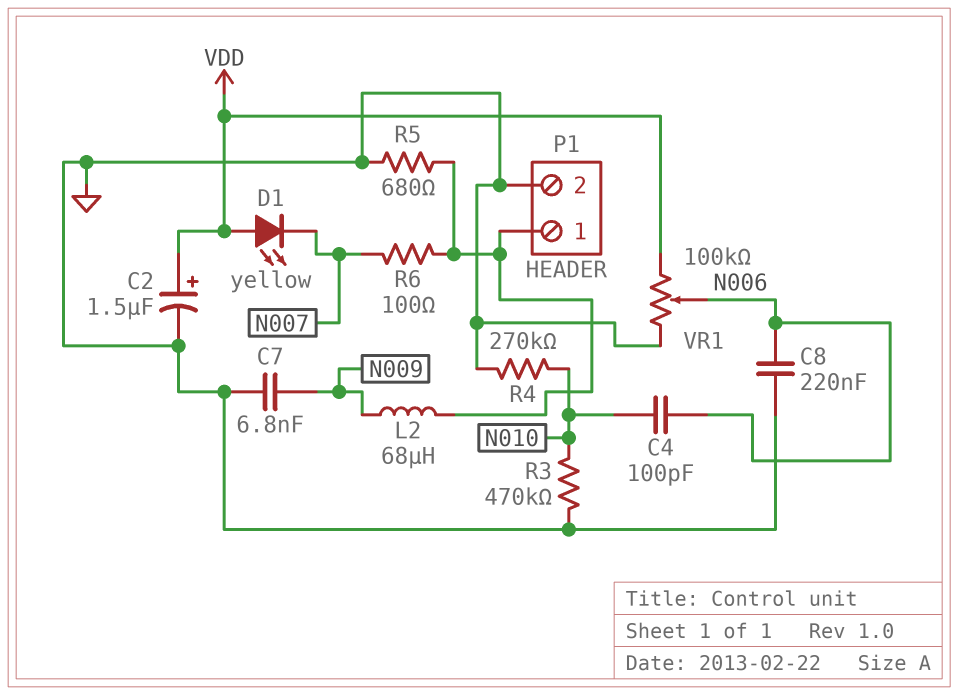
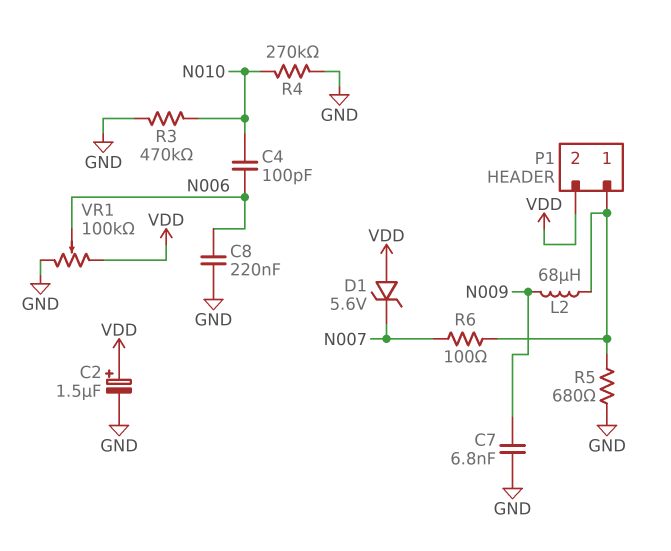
D1: LED yellow (A VDD, K N007) -> zener 5.6V (A VDD, K N007)
P1 pin 2: GND -> VDD

